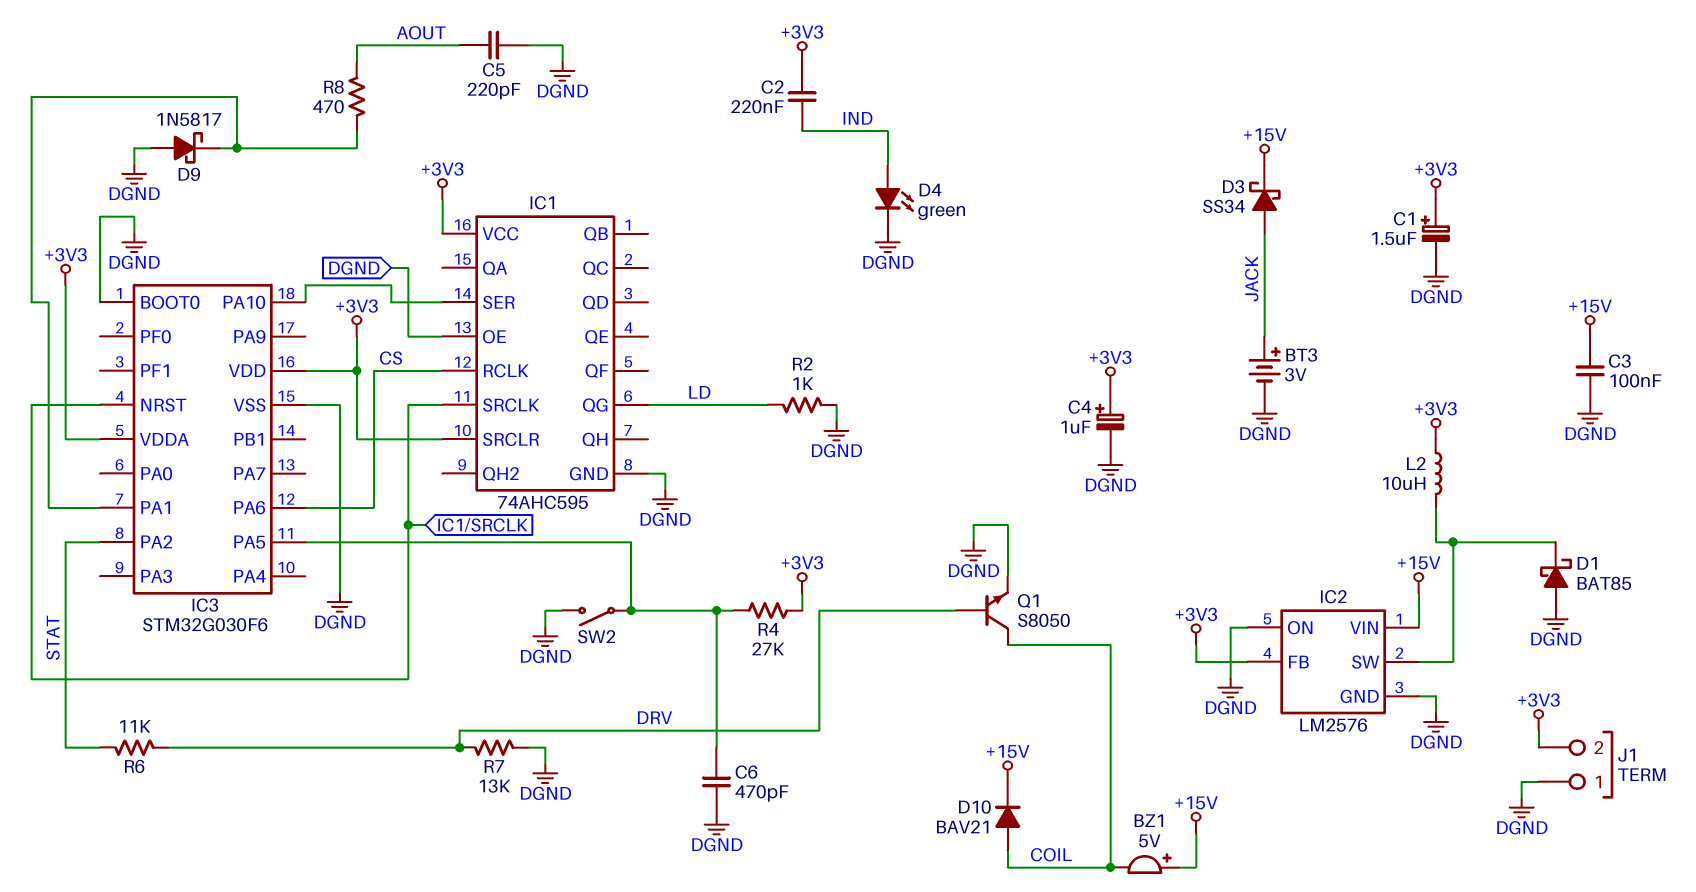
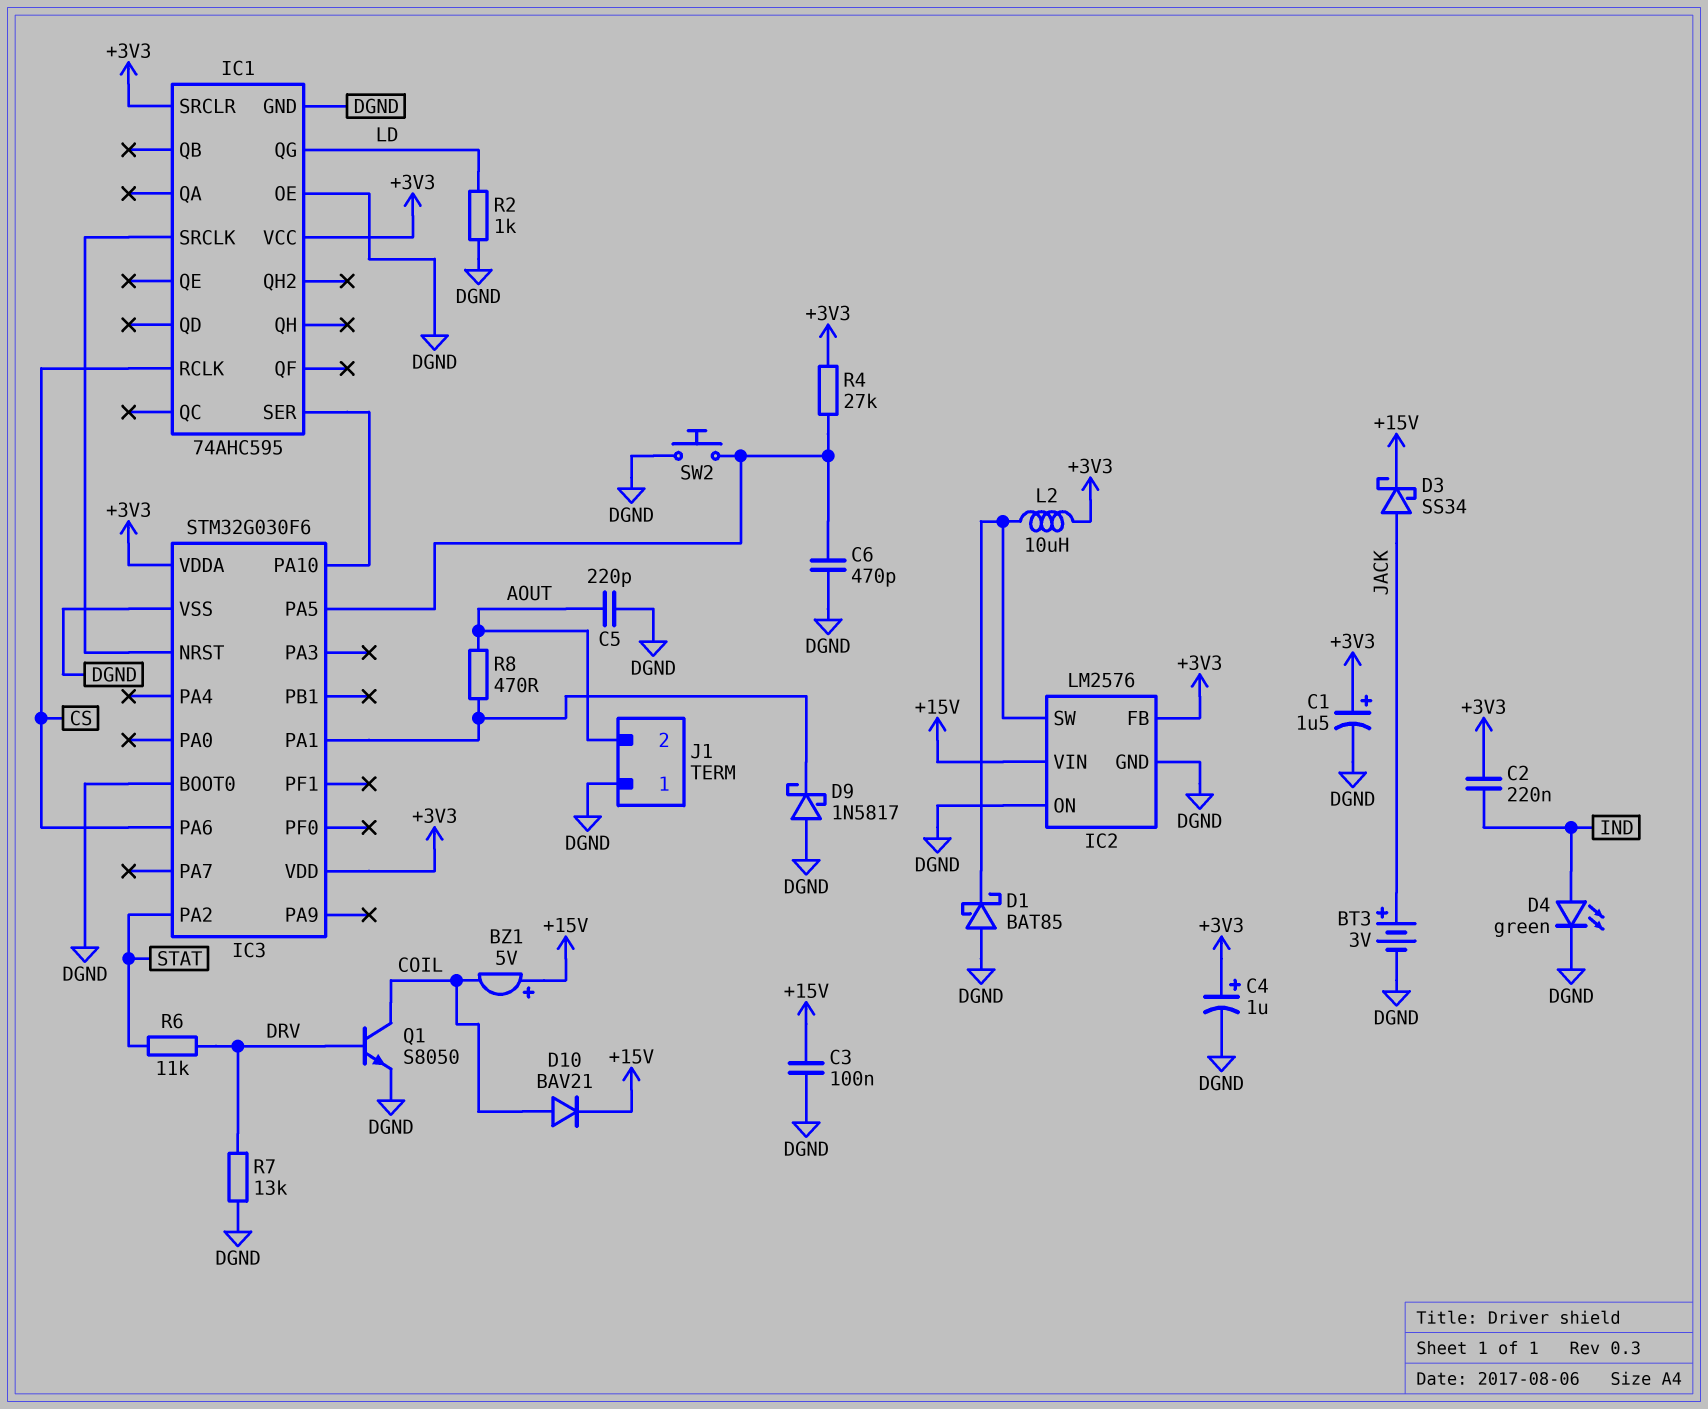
J1 pin 2: +3V3 -> AOUT
SW2: switch (DGND, IC3/PA5) -> button (DGND, IC3/PA5)

